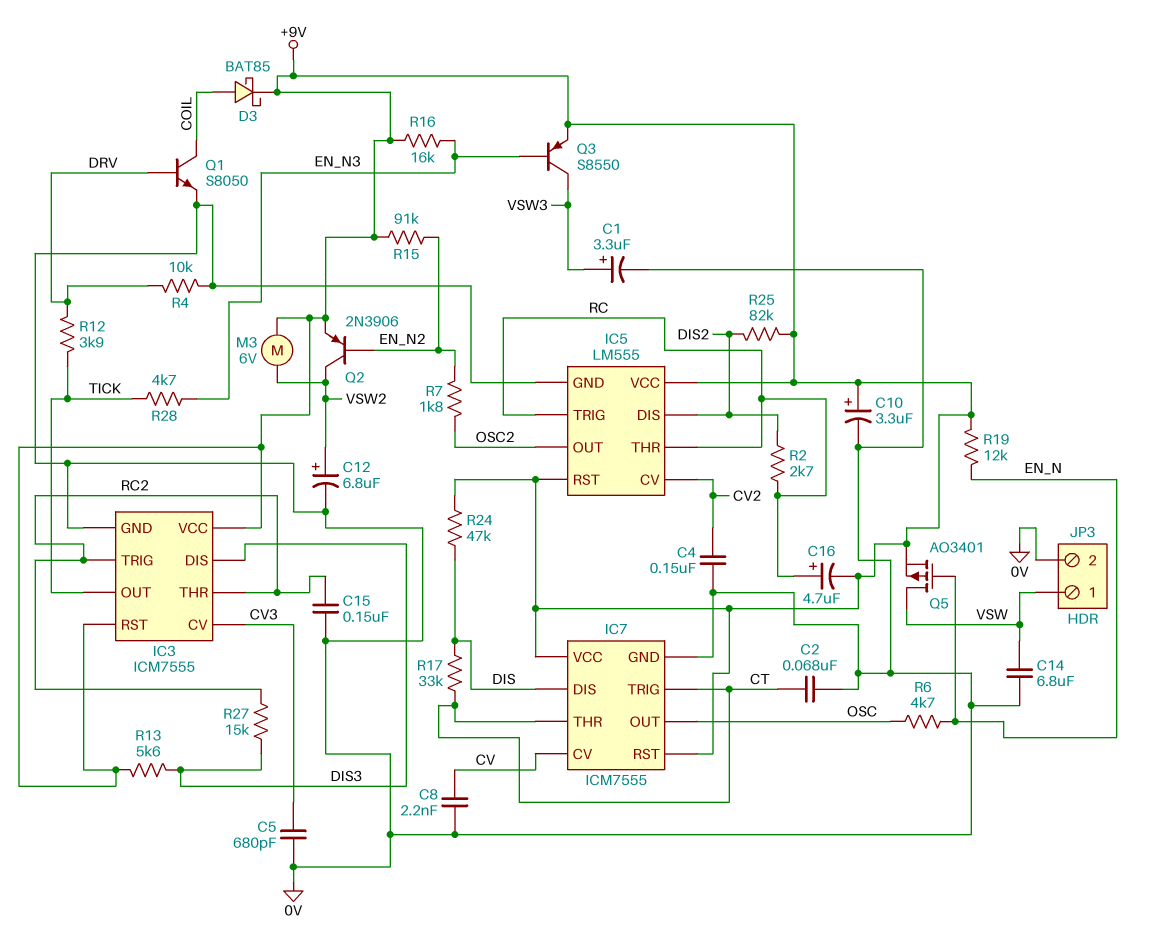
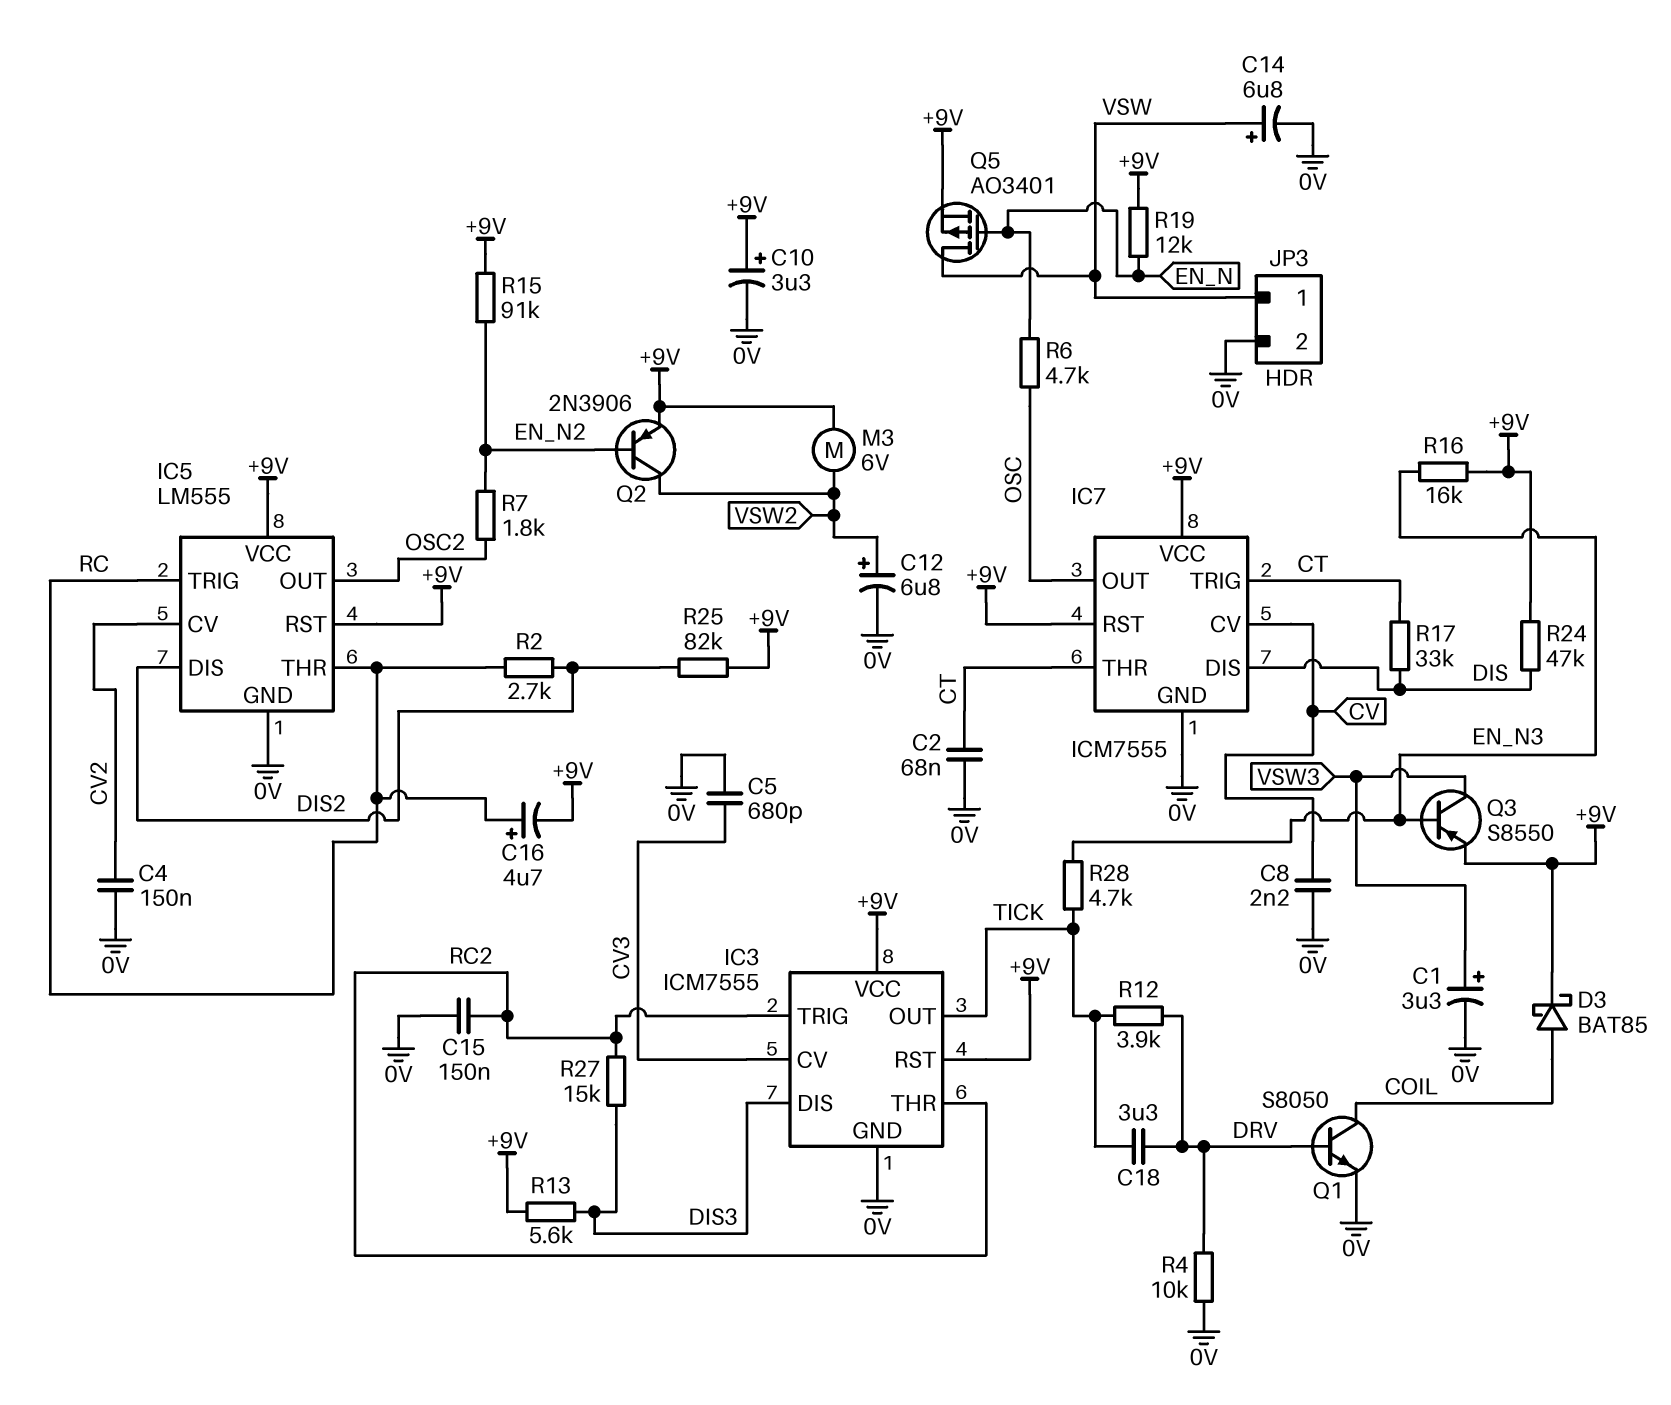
C14: 6.8uF (0V, VSW) -> 6.8uF (plus VSW, minus 0V)
C18: none -> 3.3uF (DRV, TICK)

